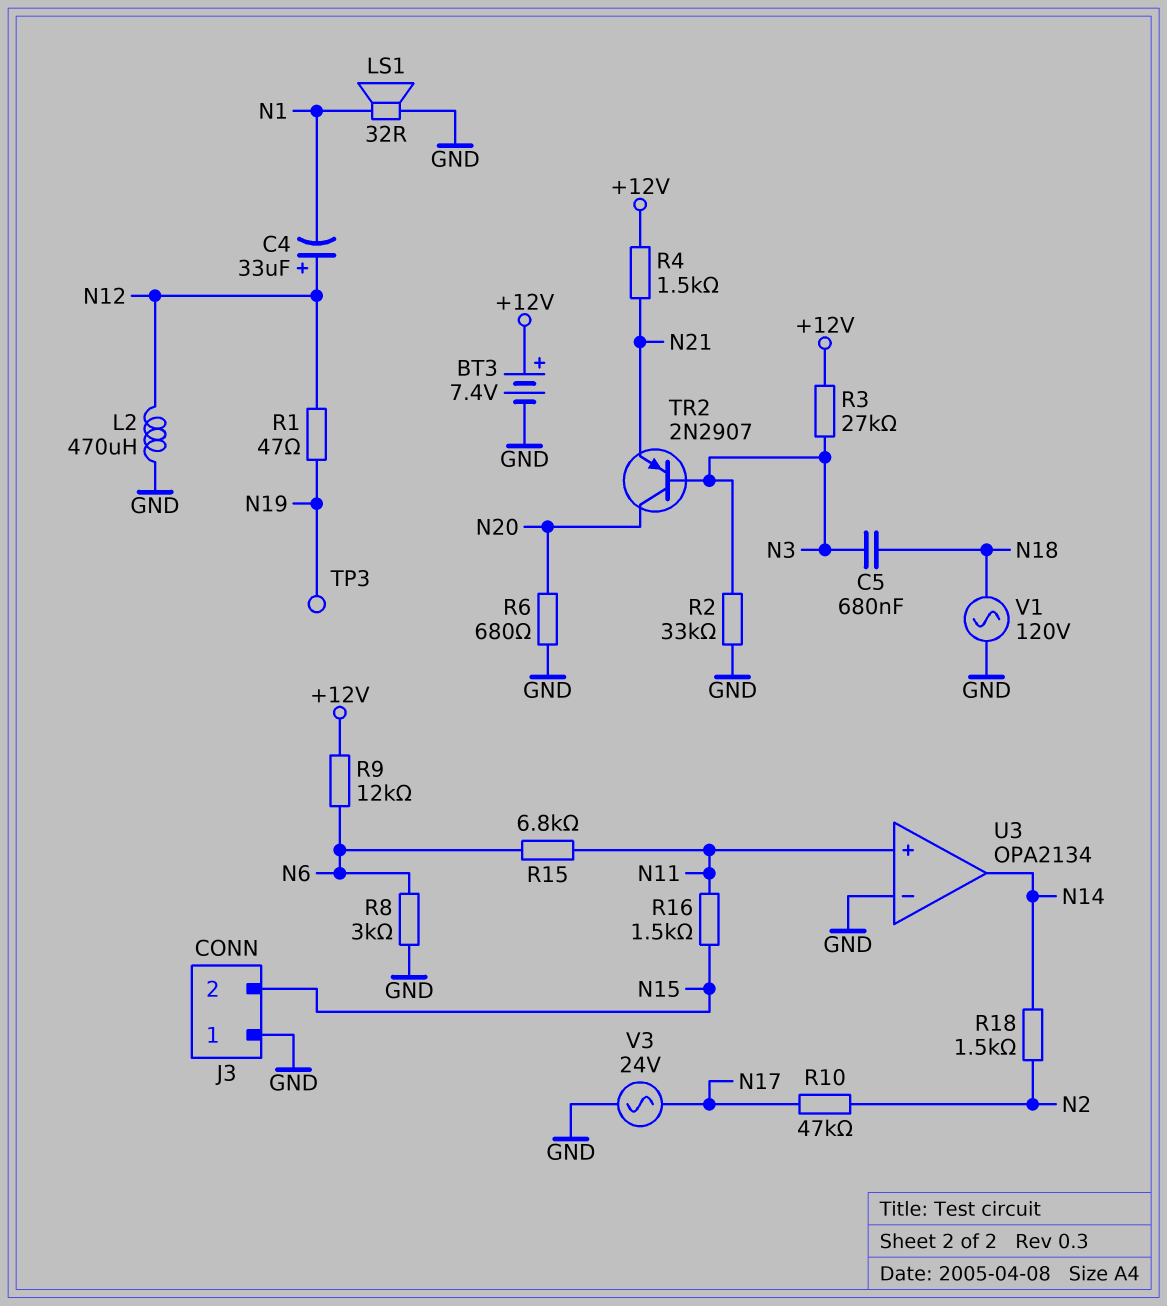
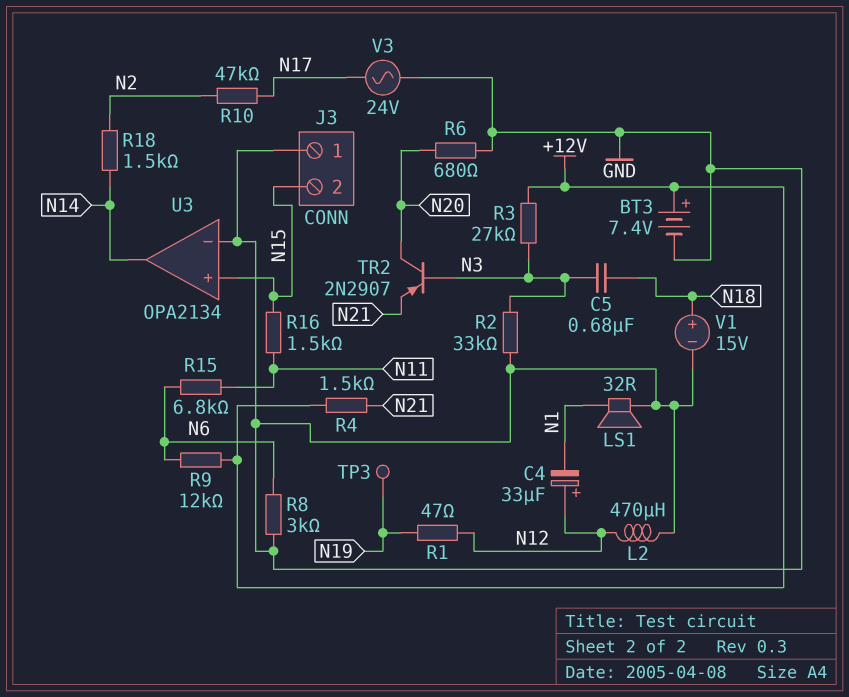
U3 pin in+: N11 -> N15
V1: AC 120V (GND, N18) -> 15V (plus N18, minus GND)

